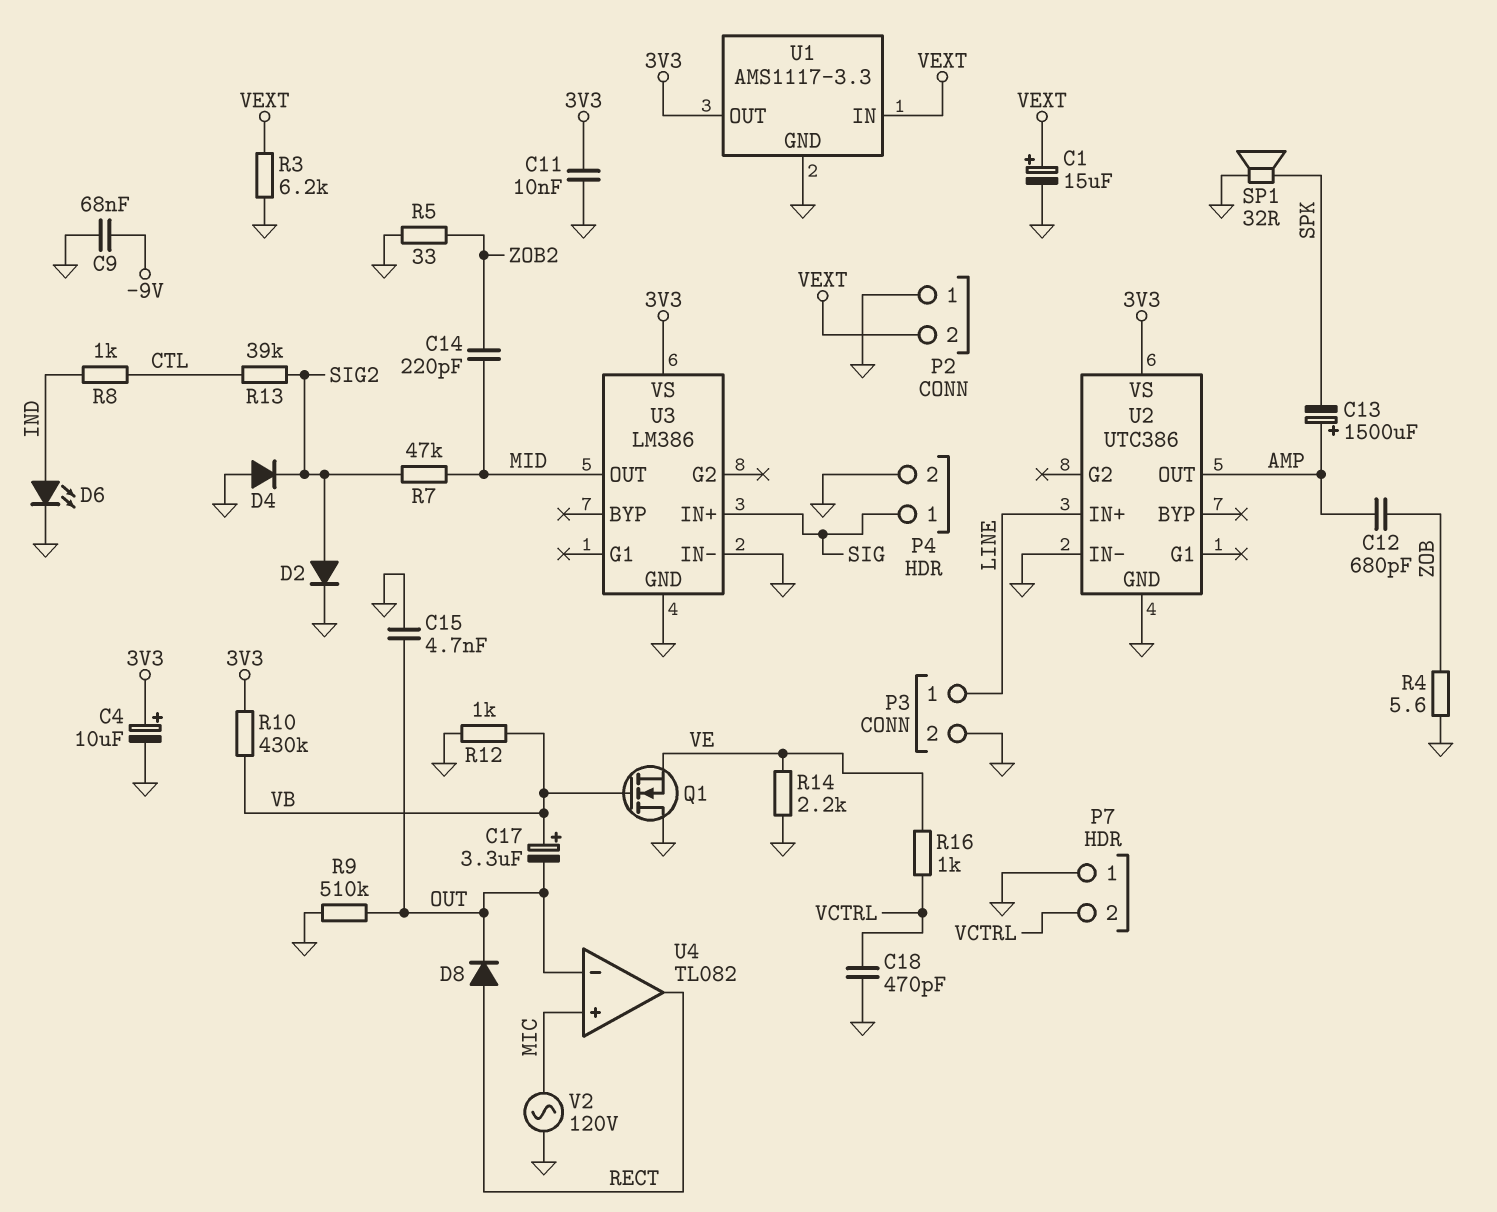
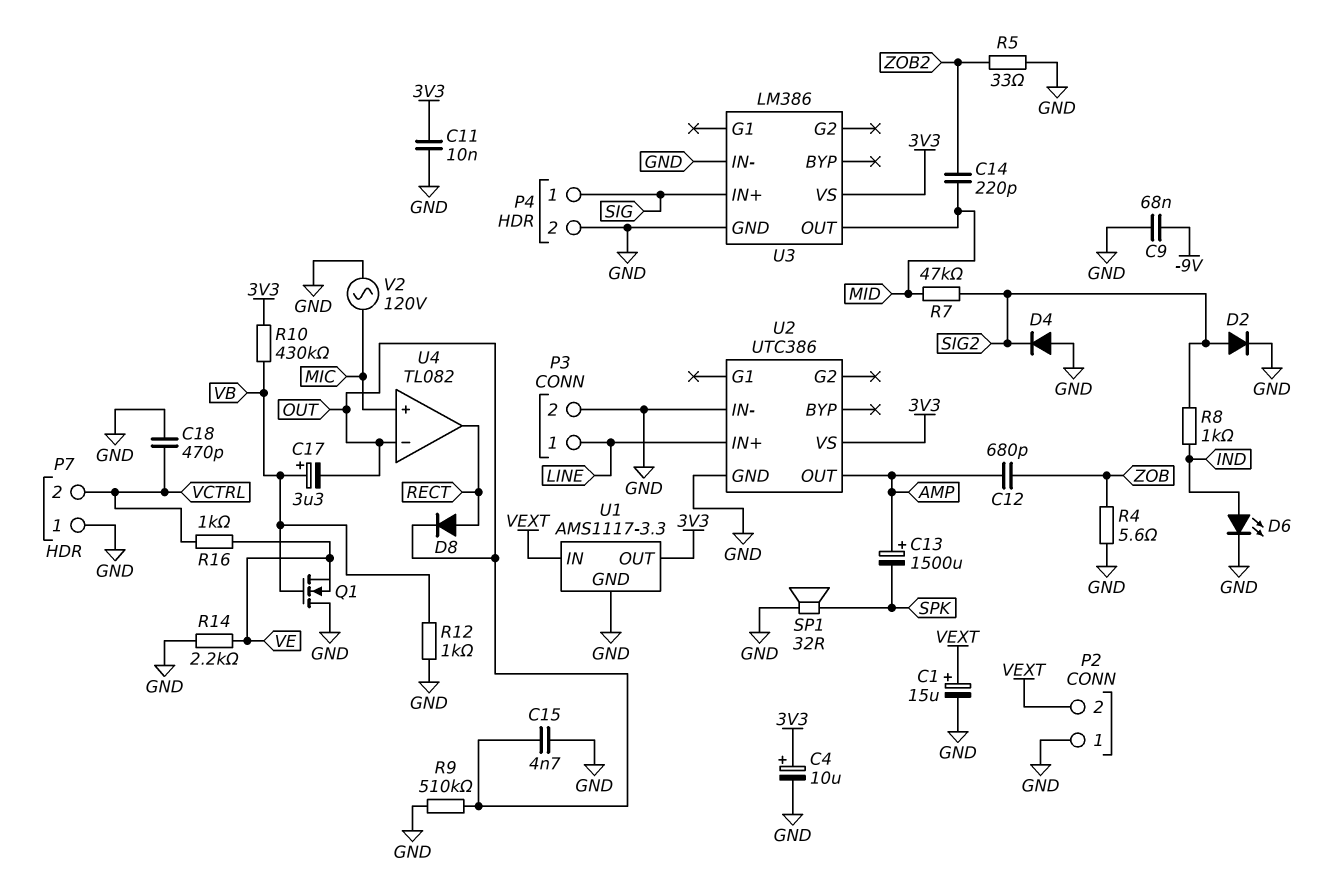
R3: 6.2k (GND, VEXT) -> none
R8: 1k (CTL, IND) -> 1k (IND, SIG2)
R13: 39k (CTL, SIG2) -> none

